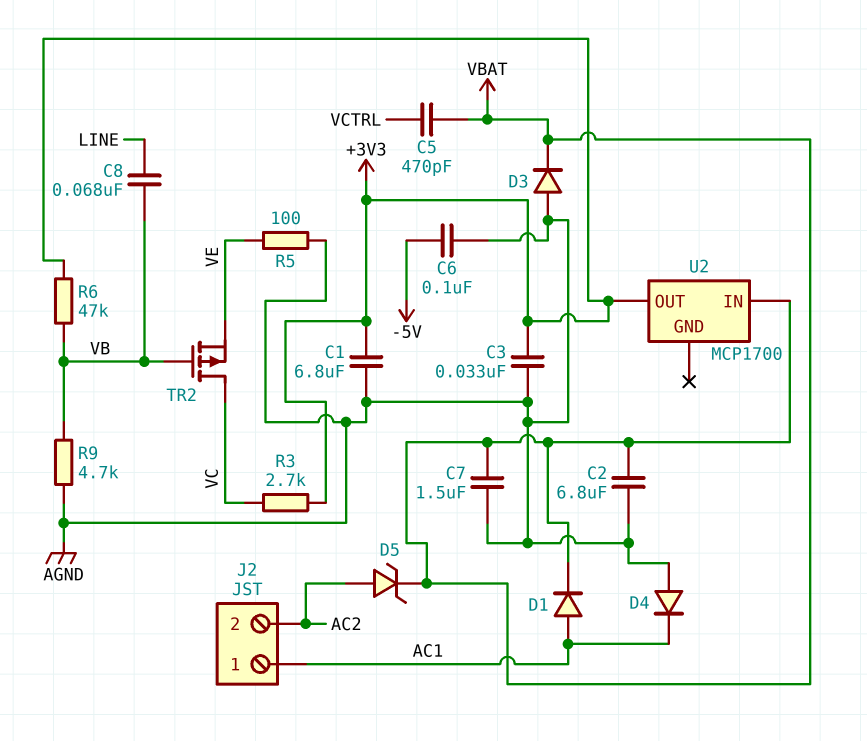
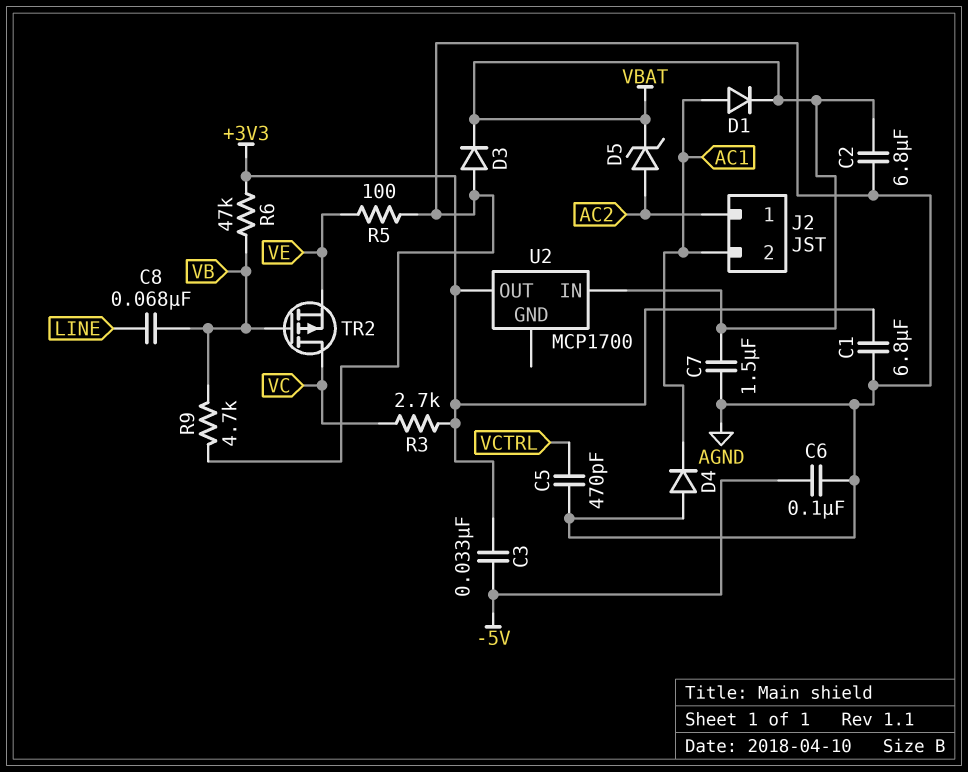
C3: 33nF (+3V3, AGND) -> 33nF (+3V3, -5V)
C5: 470pF (VBAT, VCTRL) -> 470pF (AGND, VCTRL)
J2 pin 1: AC1 -> AC2
J2 pin 2: AC2 -> AC1

